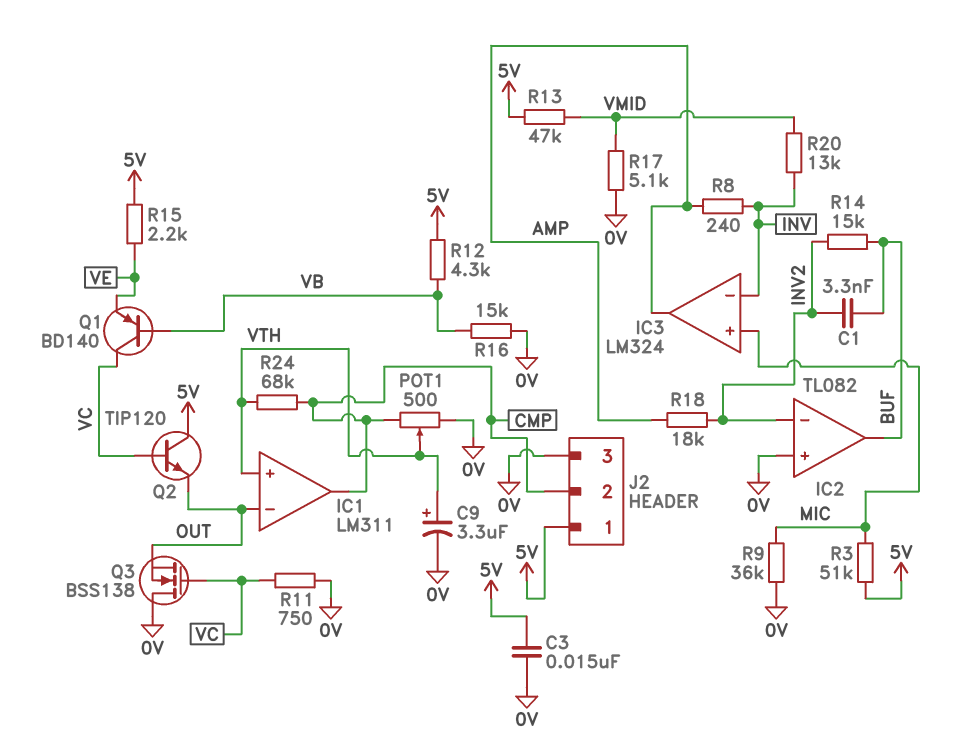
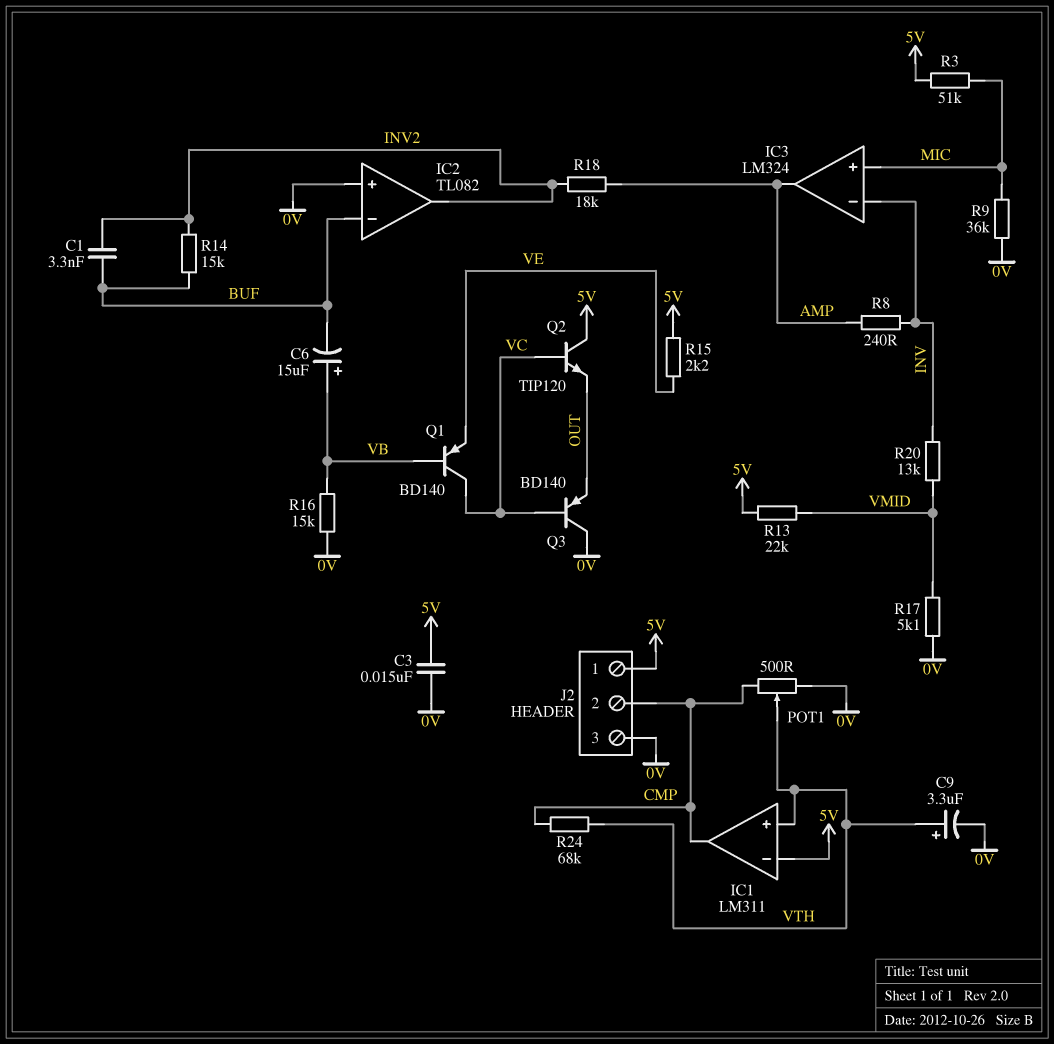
C6: none -> 15uF (plus VB, minus BUF)
IC1 pin in-: OUT -> 5V
IC2 pin in-: INV2 -> BUF
IC2 pin out: BUF -> INV2
Q3: NMOS BSS138 (G VC, D 0V, S OUT) -> PNP BD140 (B VC, C 0V, E OUT)
R11: 750 (0V, VC) -> none
R12: 4.3k (5V, VB) -> none
R13: 47k (5V, VMID) -> 22k (5V, VMID)

